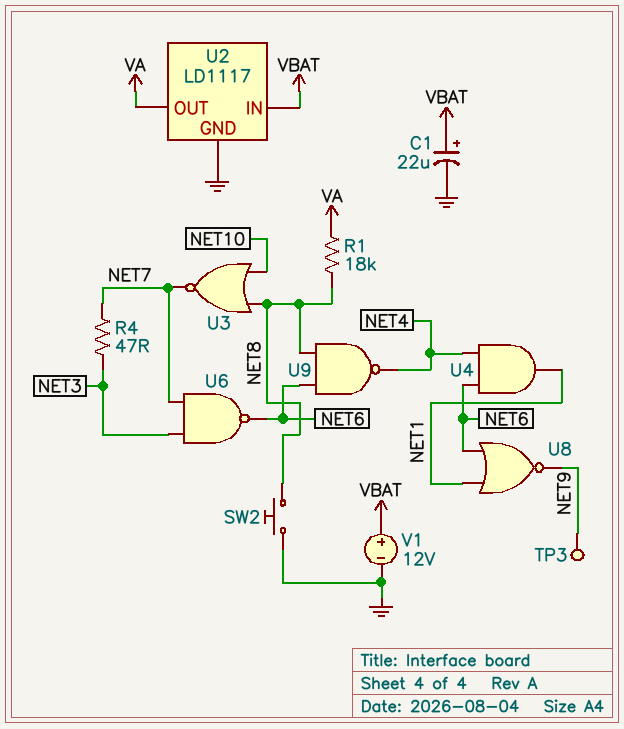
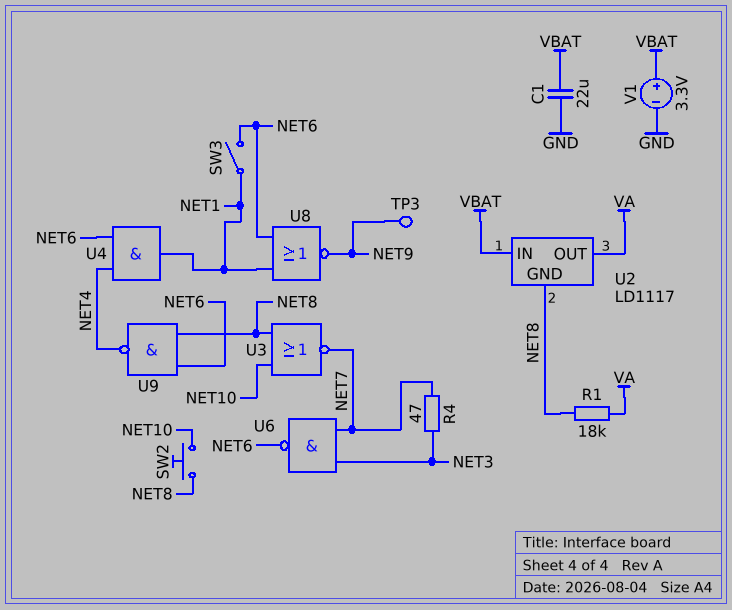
C1: 22uF (plus VBAT, minus GND) -> 22uF (GND, VBAT)
SW2: button (GND, NET8) -> button (NET8, NET10)
SW3: none -> switch (NET1, NET6)
U2 pin GND: GND -> NET8
V1: 12V (plus VBAT, minus GND) -> 3.3V (plus VBAT, minus GND)

